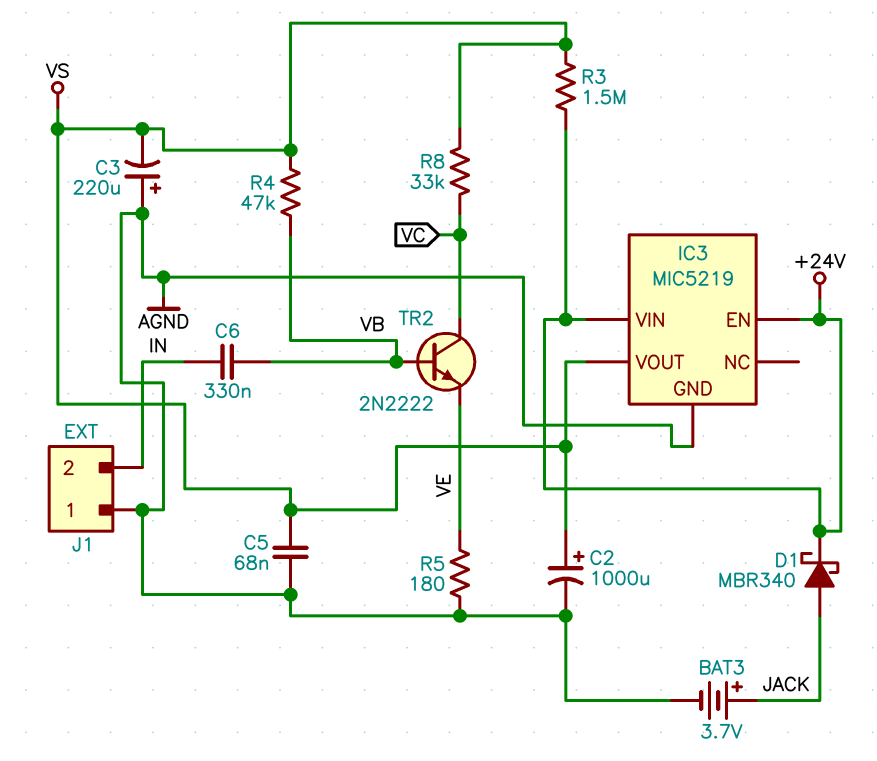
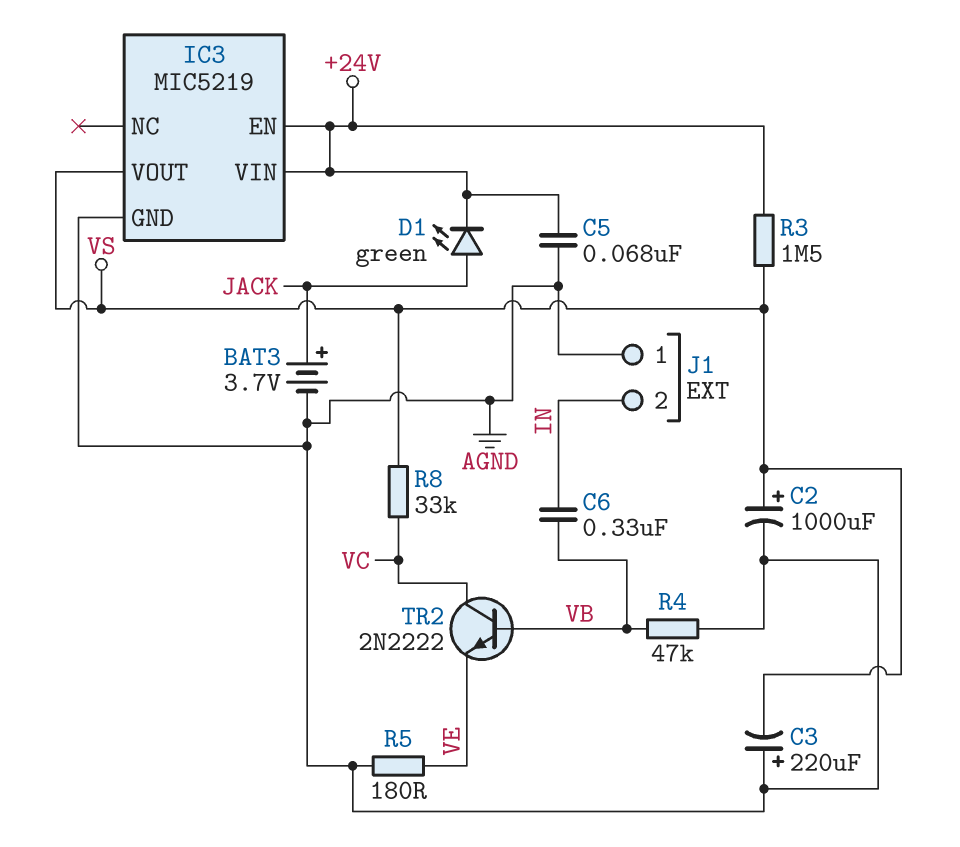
C5: 68nF (AGND, VS) -> 68nF (+24V, AGND)
D1: schottky MBR340 (A JACK, K +24V) -> LED green (A JACK, K +24V)
R4: 47k (VB, VS) -> 47k (AGND, VB)

